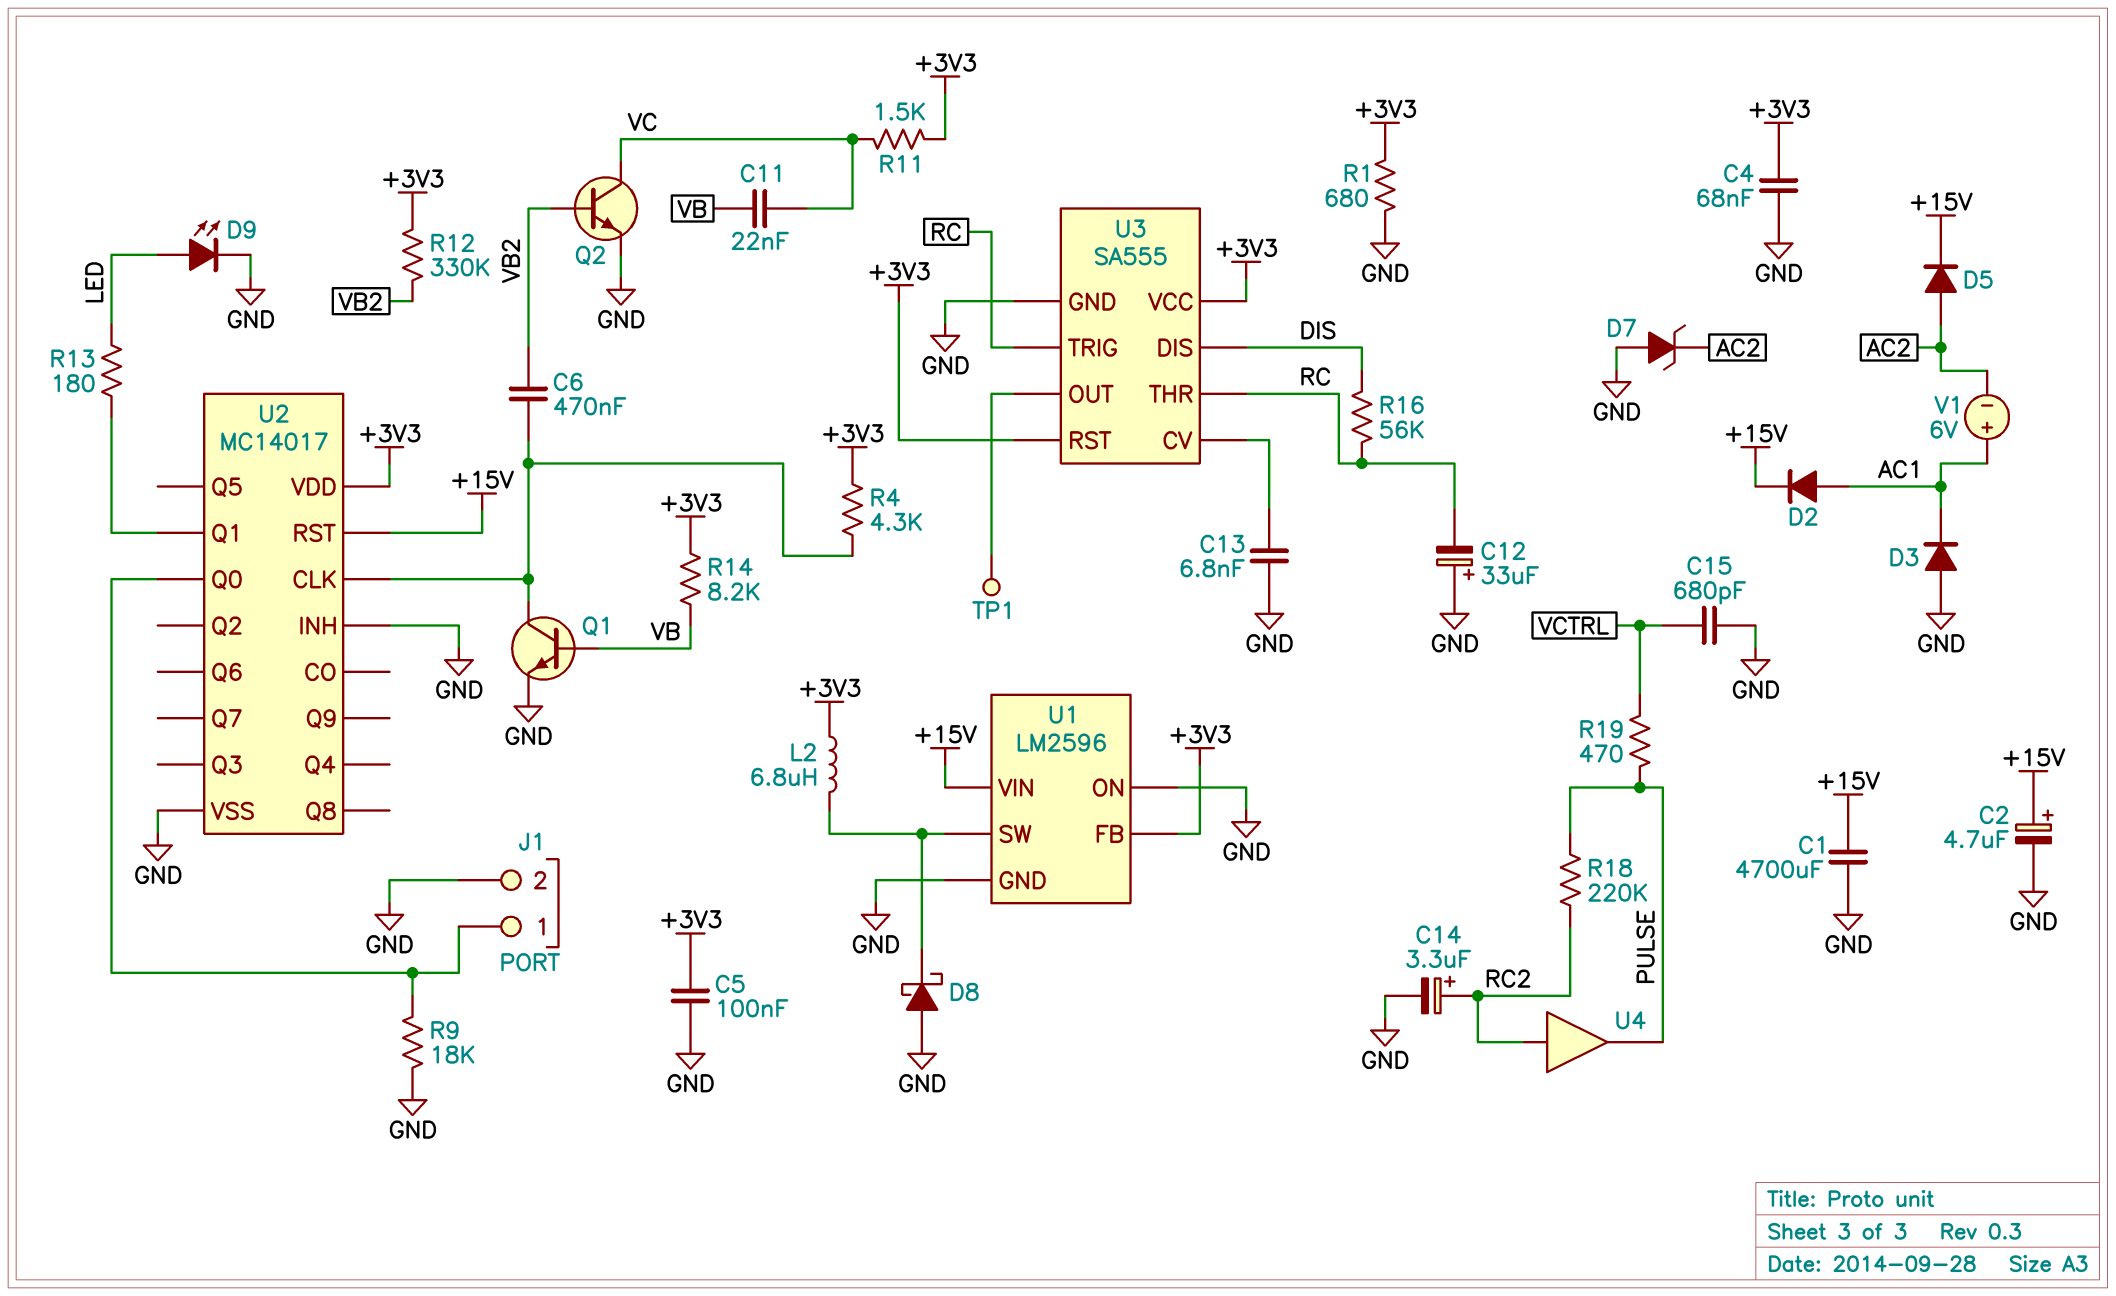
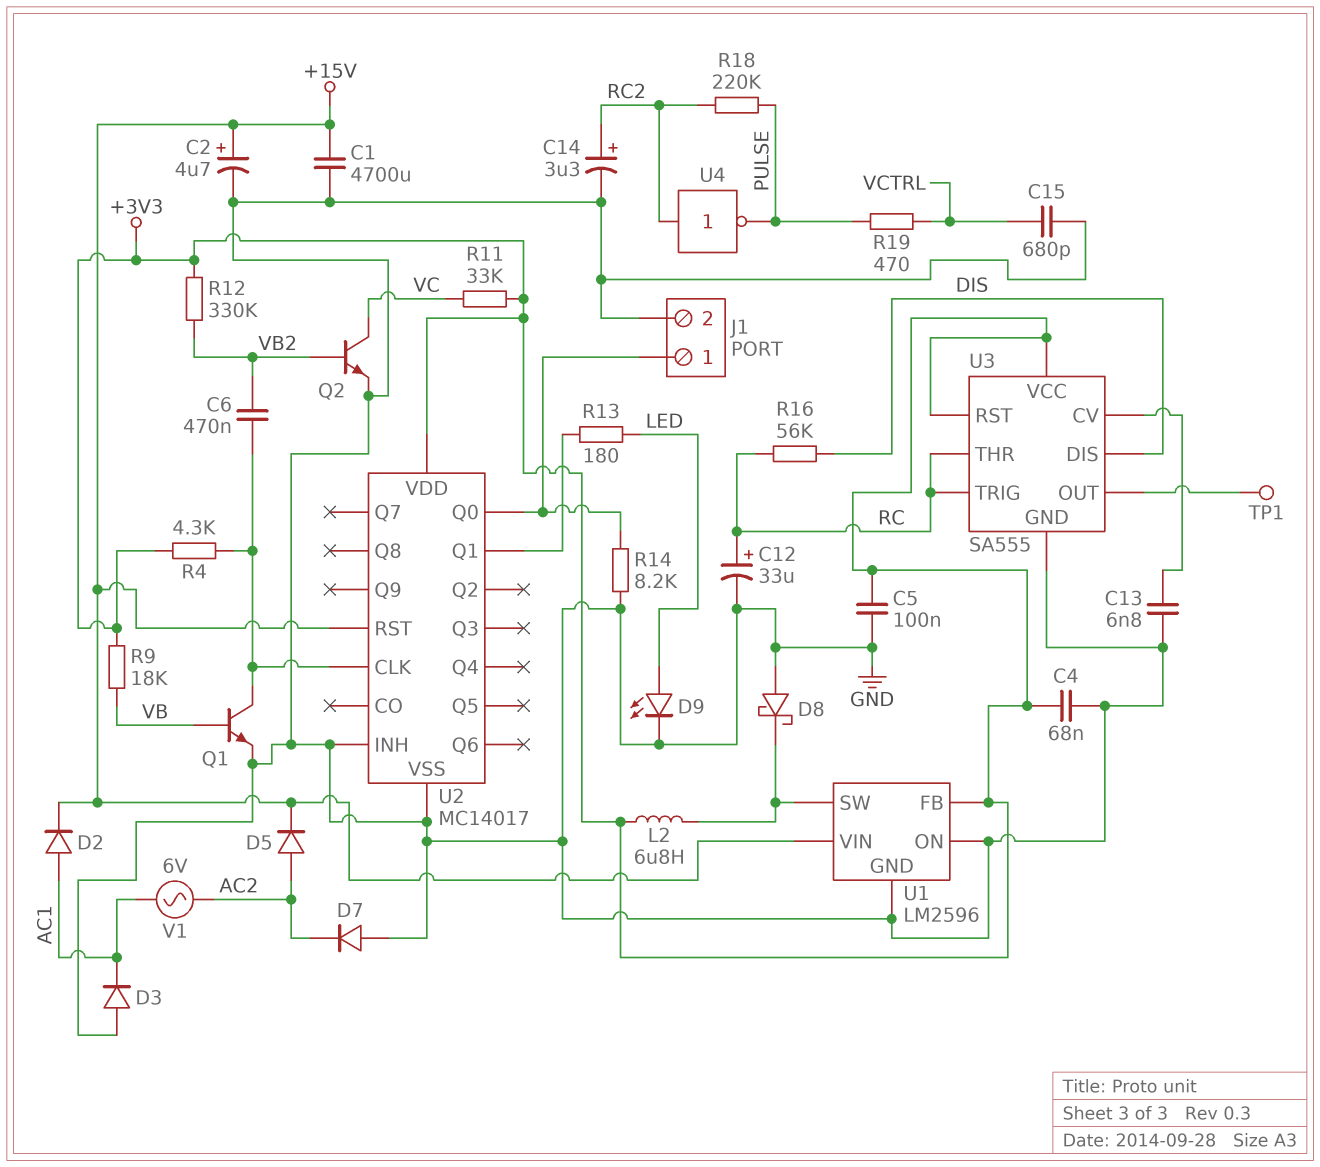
C11: 22nF (VB, VC) -> none
C12: 33uF (plus GND, minus RC) -> 33uF (plus RC, minus GND)
D7: zener (A GND, K AC2) -> diode (A GND, K AC2)
R1: 680 (+3V3, GND) -> none
R9: 18k (GND, J1/1) -> 18k (+3V3, VB)
R11: 1.5k (+3V3, VC) -> 33k (+3V3, VC)
R14: 8.2k (+3V3, VB) -> 8.2k (GND, J1/1)
U4: buffer (in RC2, out PULSE) -> NOT (in RC2, out PULSE)
V1: 6V (plus AC1, minus AC2) -> AC 6V (AC1, AC2)

